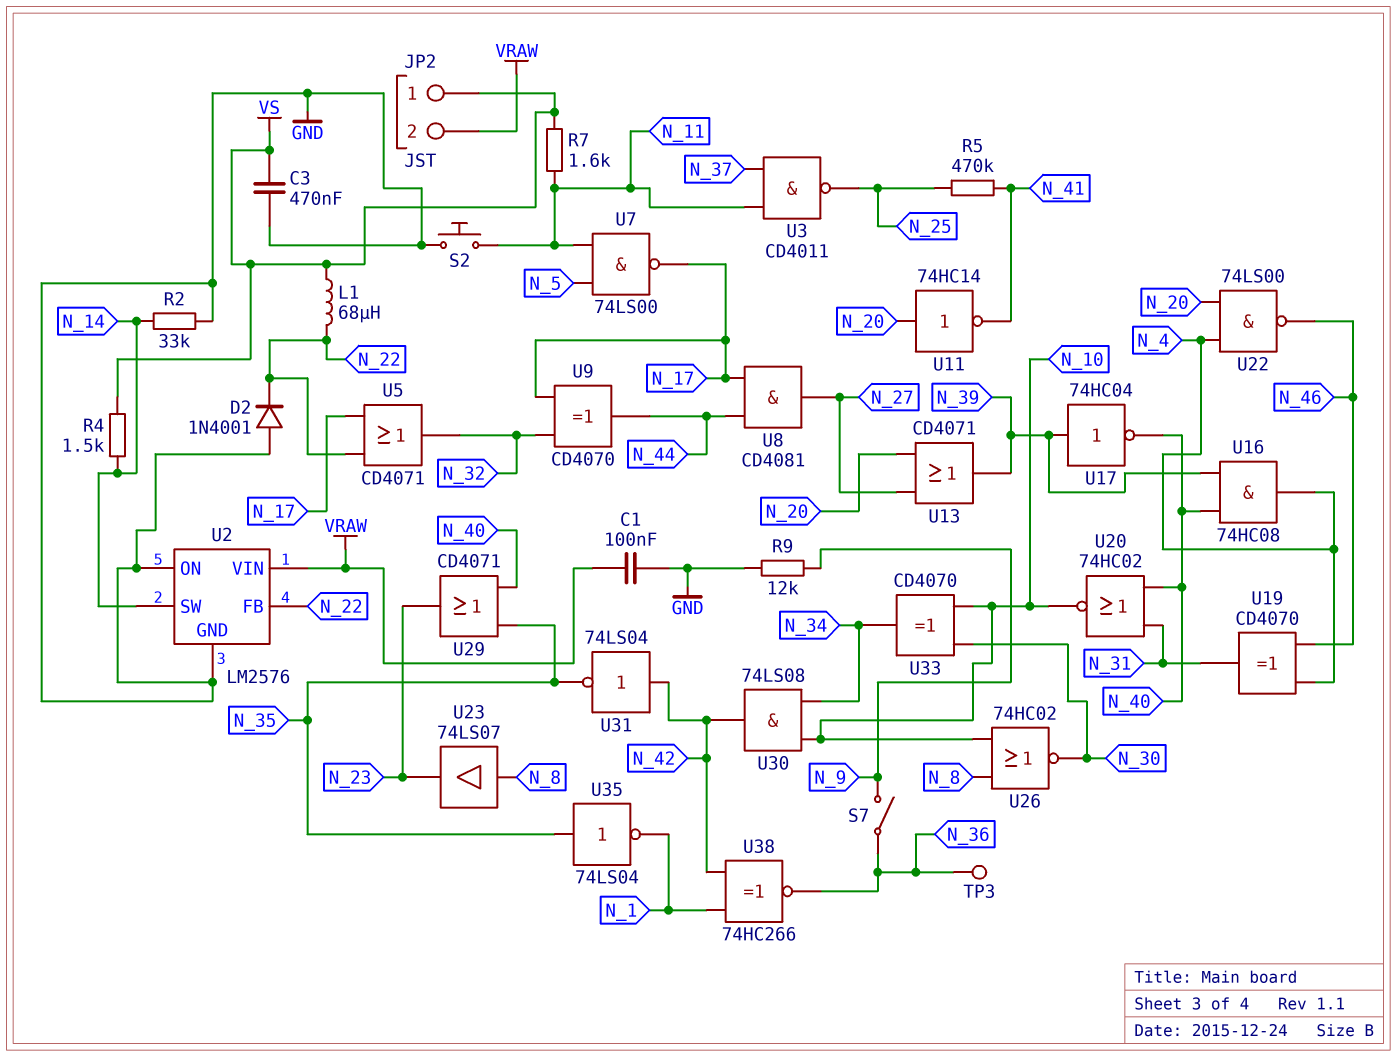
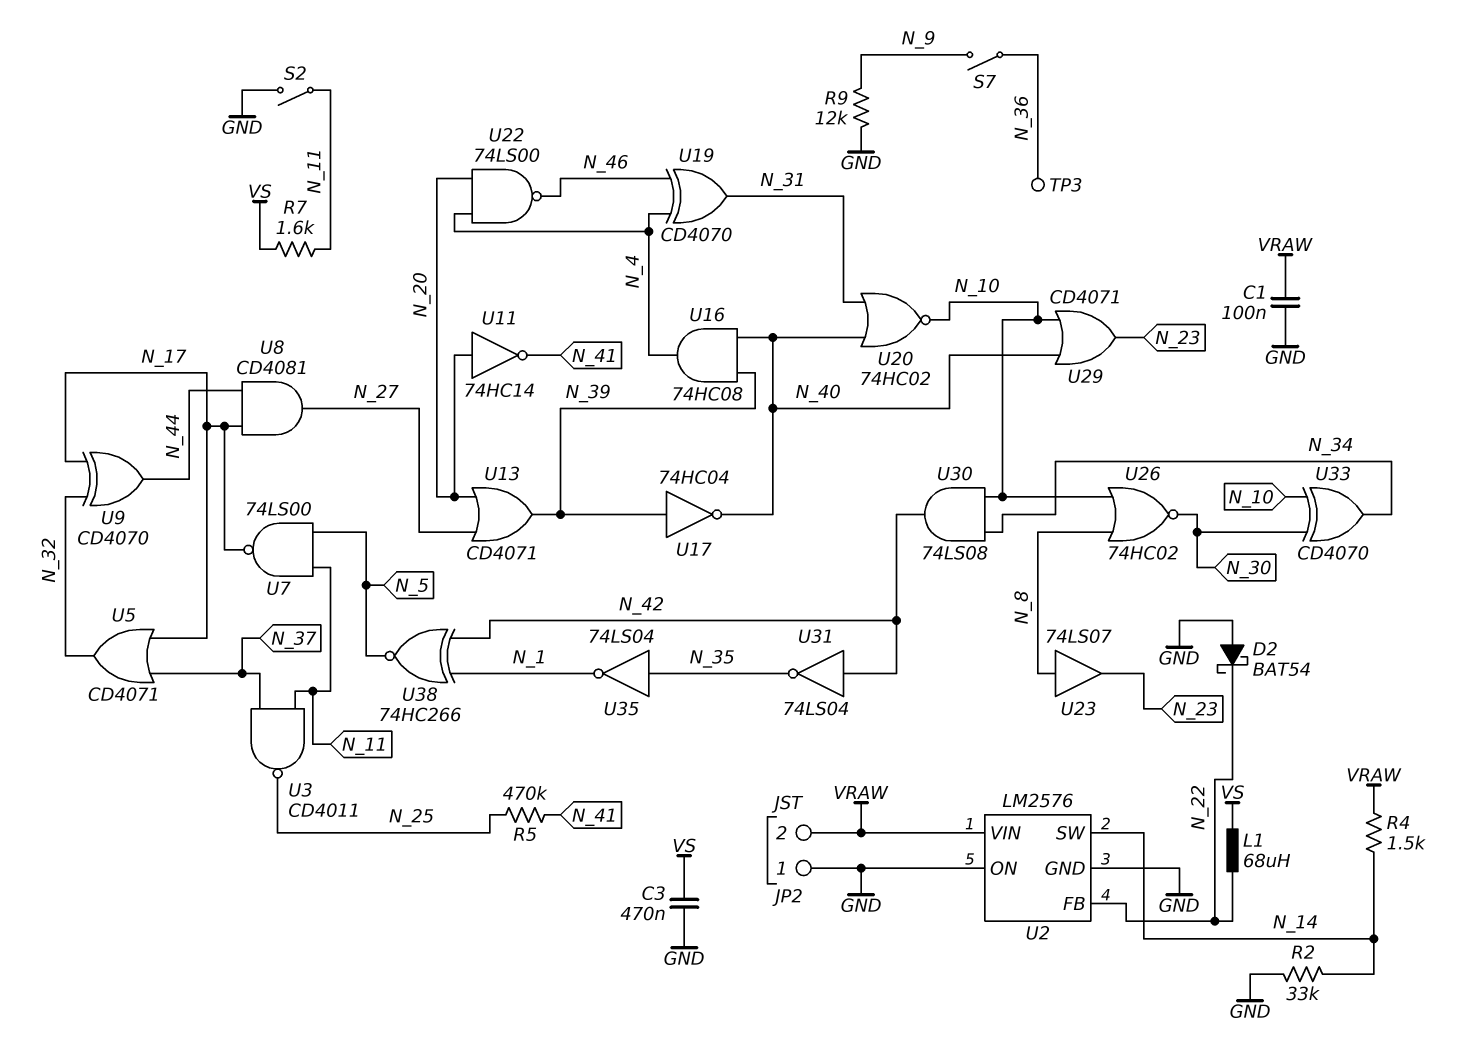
D2: diode 1N4001 (A GND, K N_22) -> schottky BAT54 (A GND, K N_22)
JP2 pin 1: VS -> GND
R4: 1.5k (N_14, VS) -> 1.5k (N_14, VRAW)
S2: button (GND, N_11) -> switch (GND, N_11)
U5: OR CD4071 (in N_17, in N_22, out N_32) -> OR CD4071 (in N_17, in N_37, out N_32)
U29: OR CD4071 (in N_35, in N_40, out N_23) -> OR CD4071 (in N_10, in N_40, out N_23)
U38: XNOR 74HC266 (in N_1, in N_42, out N_36) -> XNOR 74HC266 (in N_1, in N_42, out N_5)

